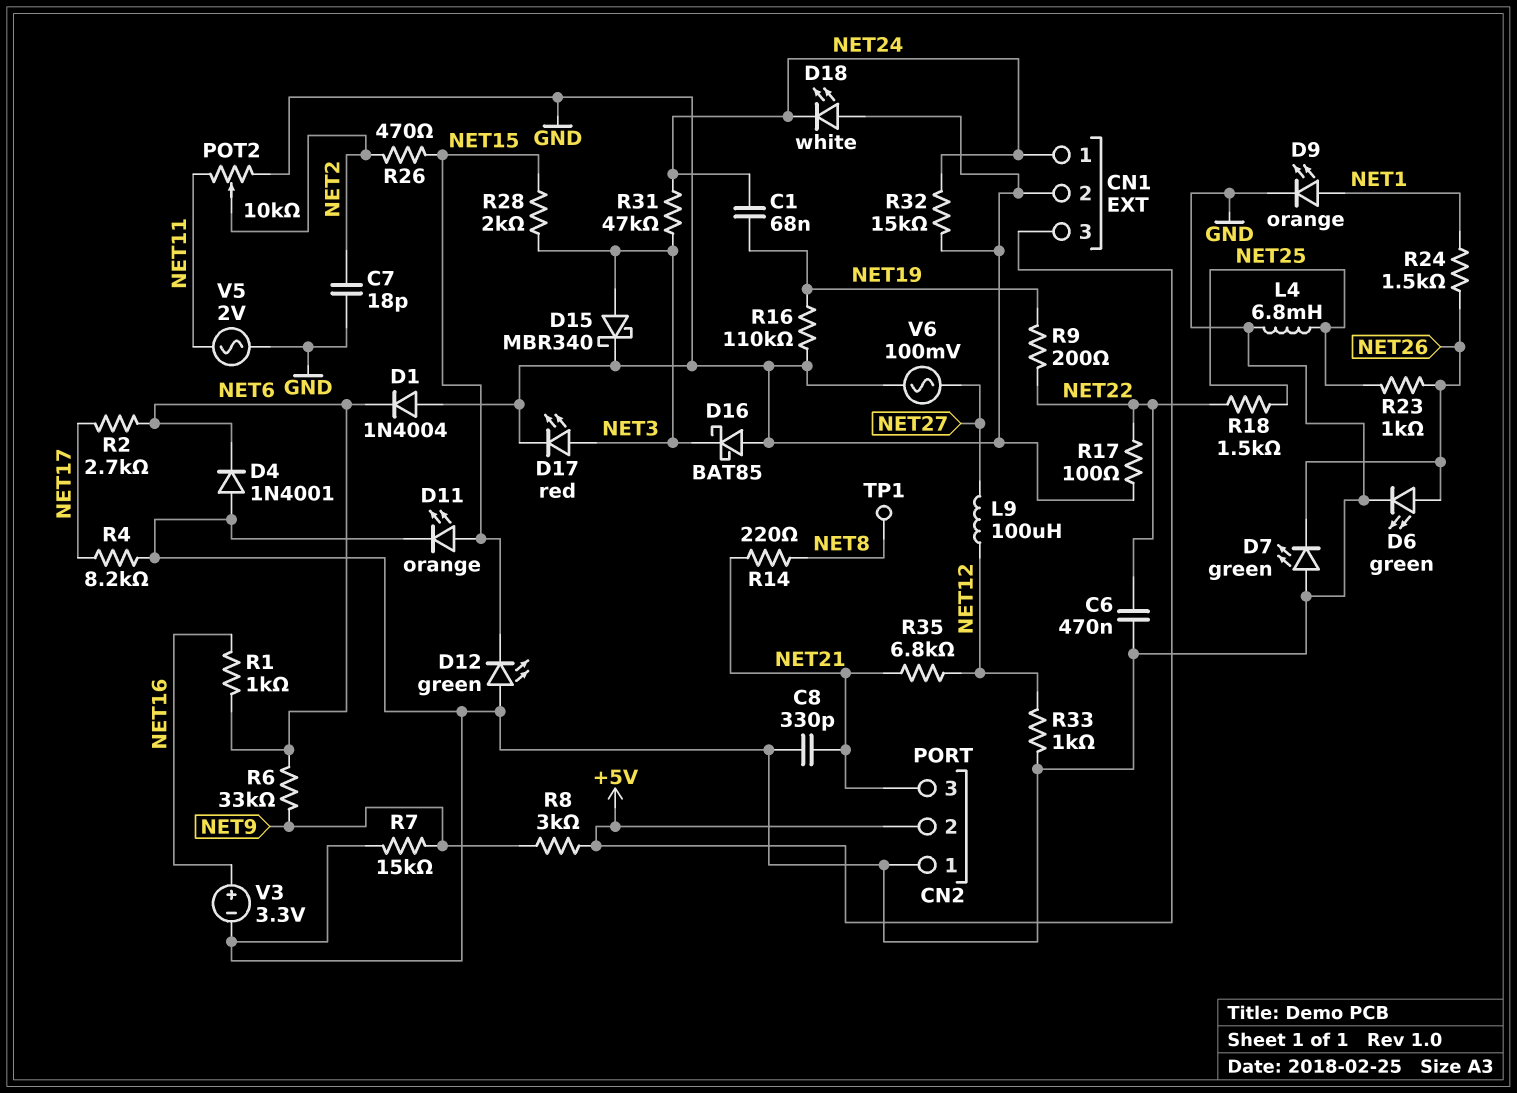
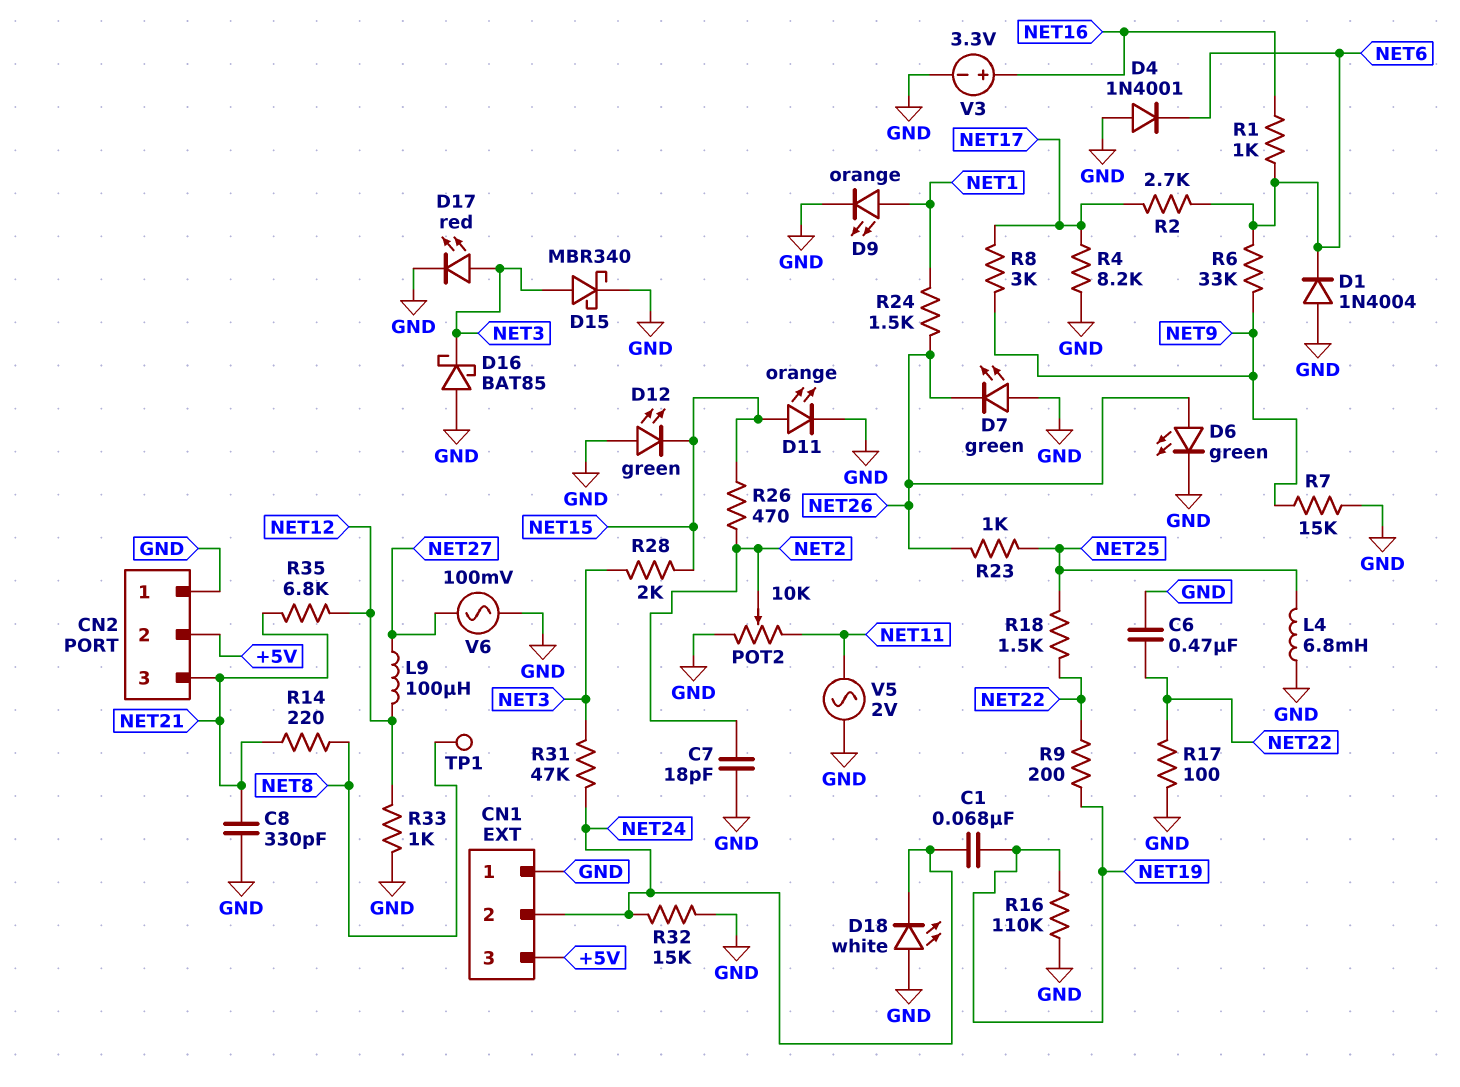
CN1 pin 1: NET24 -> GND
CN1 pin 2: GND -> NET24
R8: 3k (+5V, NET9) -> 3k (NET9, NET17)

